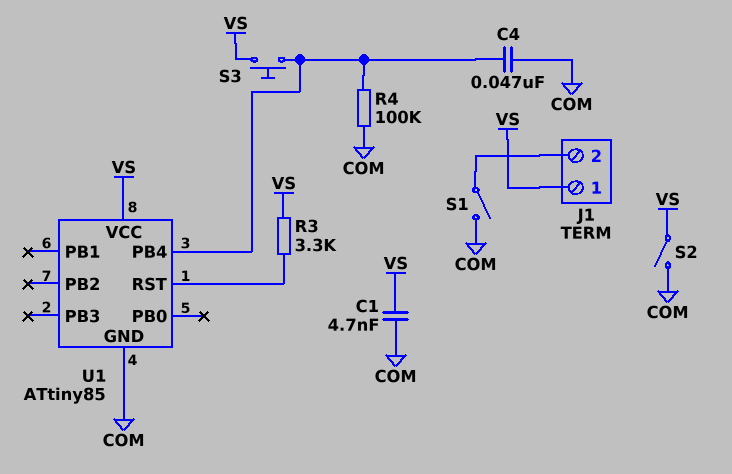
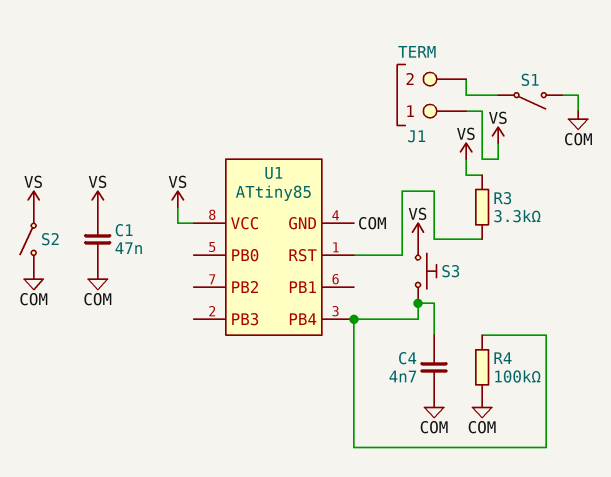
C1: 4.7nF (COM, VS) -> 47nF (COM, VS)
C4: 47nF (COM, U1/PB4) -> 4.7nF (COM, U1/PB4)

